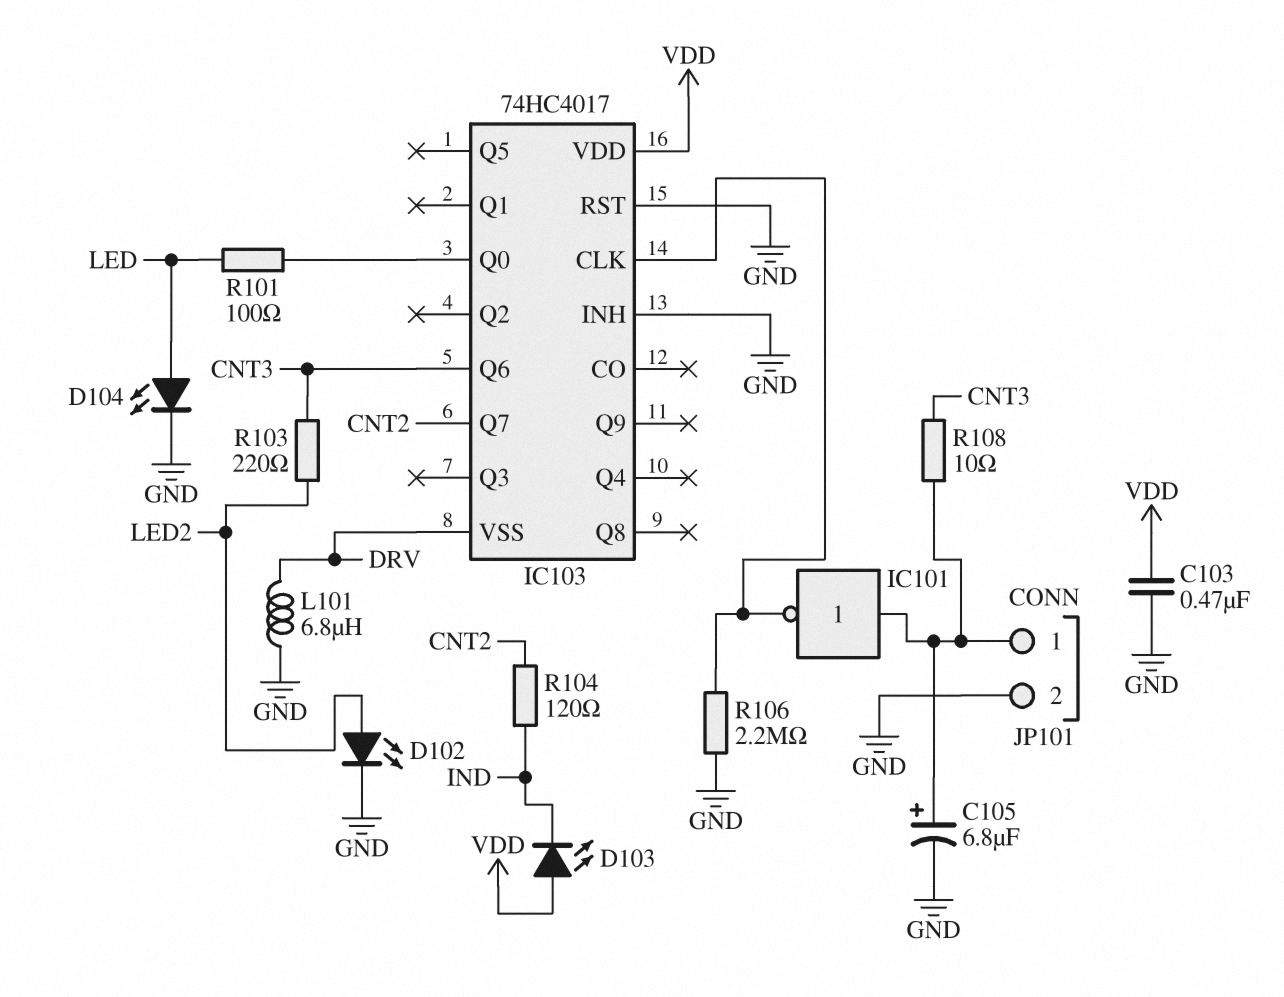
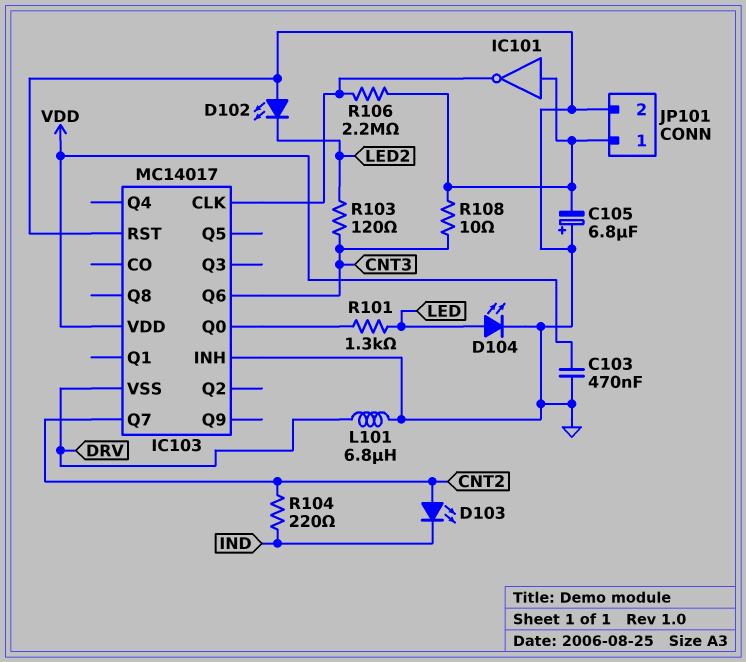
C105: 6.8uF (plus JP101/1, minus GND) -> 6.8uF (plus GND, minus JP101/1)
D102: LED (A LED2, K GND) -> LED (A GND, K LED2)
D103: LED (A VDD, K IND) -> LED (A CNT2, K IND)
IC103: 74HC4017 -> MC14017
R101: 100 (IC103/Q0, LED) -> 1.3k (IC103/Q0, LED)
R103: 220 (CNT3, LED2) -> 120 (CNT3, LED2)
R104: 120 (CNT2, IND) -> 220 (CNT2, IND)
R106: 2.2M (GND, IC103/CLK) -> 2.2M (IC103/CLK, JP101/1)

